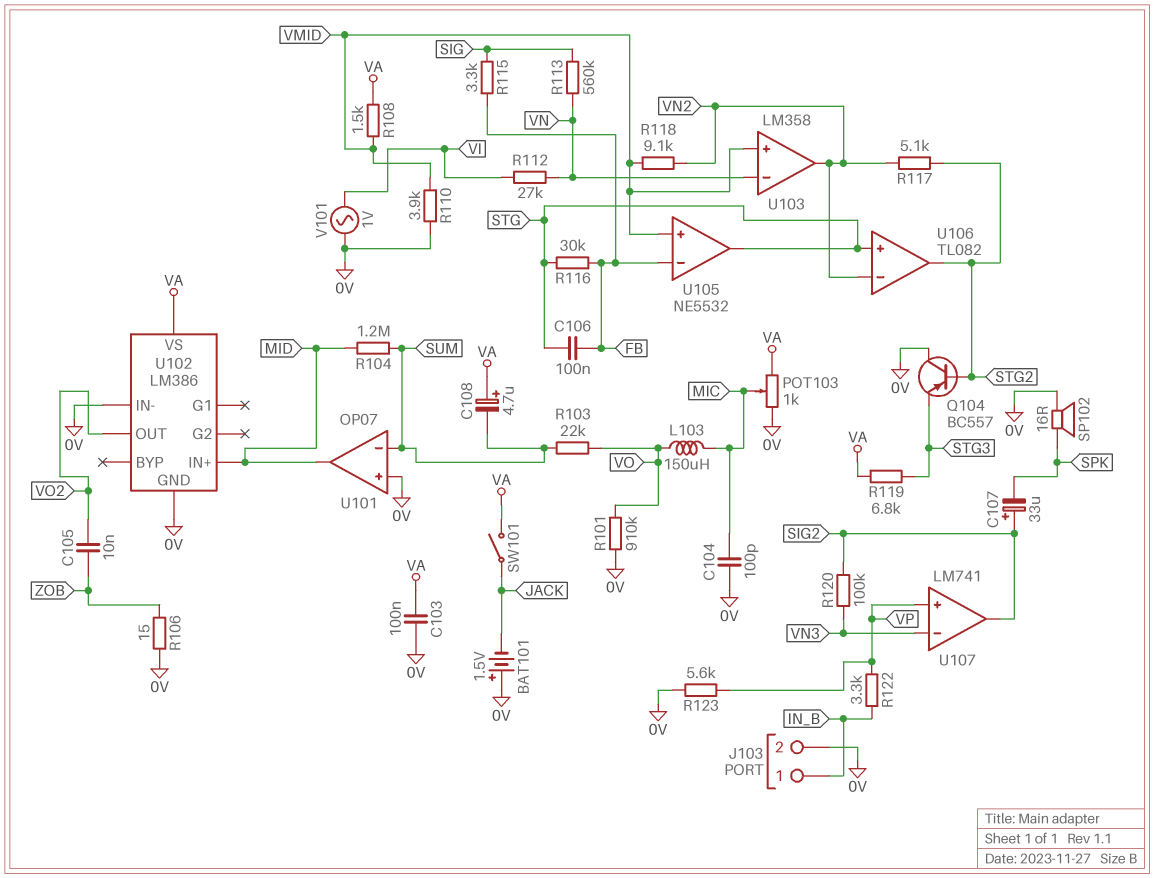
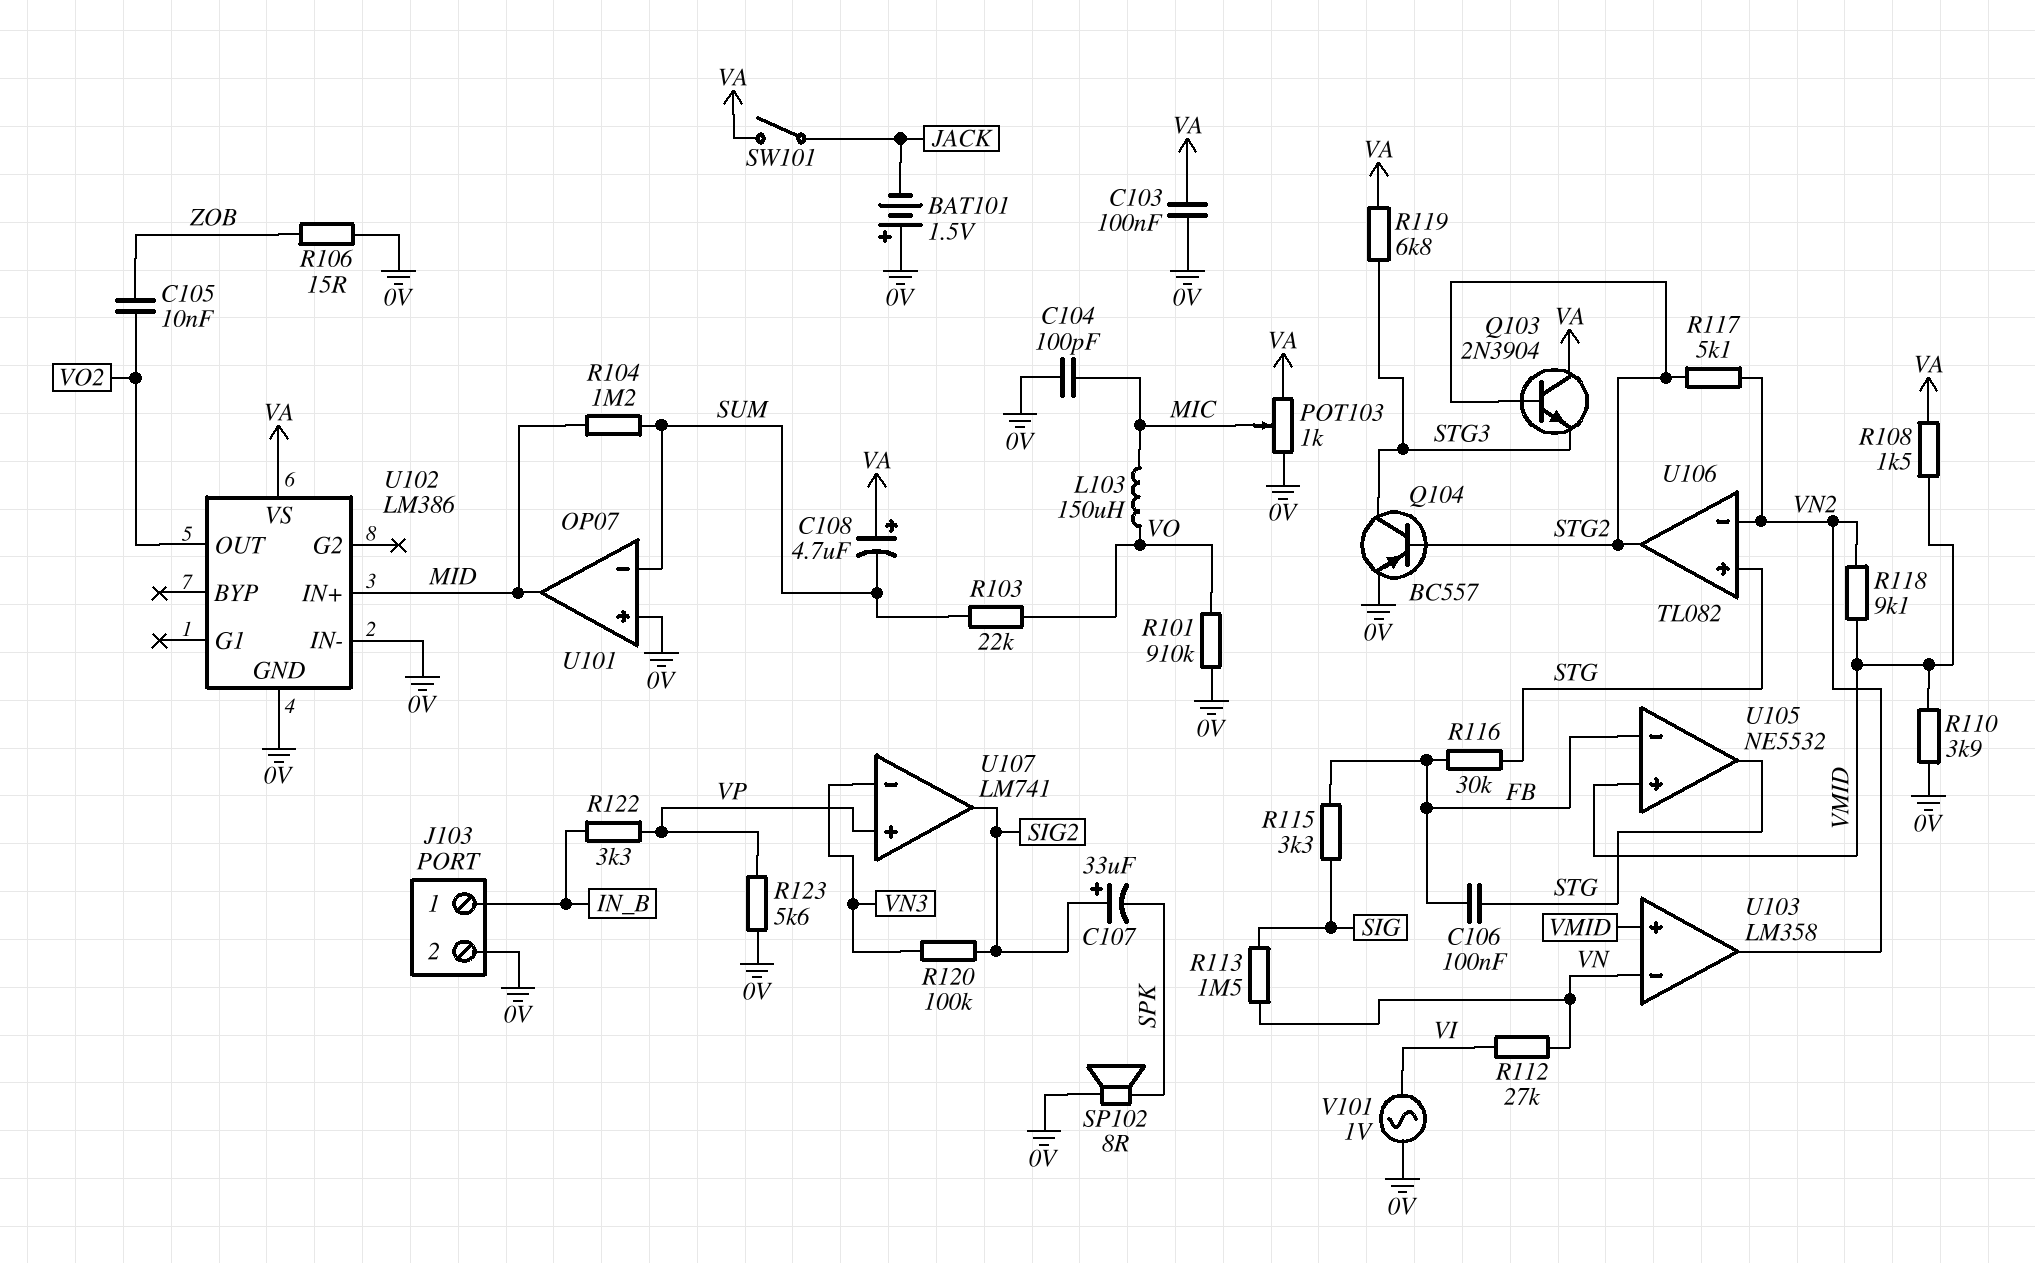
Q103: none -> NPN 2N3904 (B STG2, C VA, E STG3)
Q104: PNP BC557 (B STG2, C 0V, E STG3) -> PNP BC557 (B STG2, C STG3, E 0V)
R113: 560k (SIG, VN) -> 1.5M (SIG, VN)
SP102: speaker 16R (0V, SPK) -> speaker 8R (0V, SPK)

